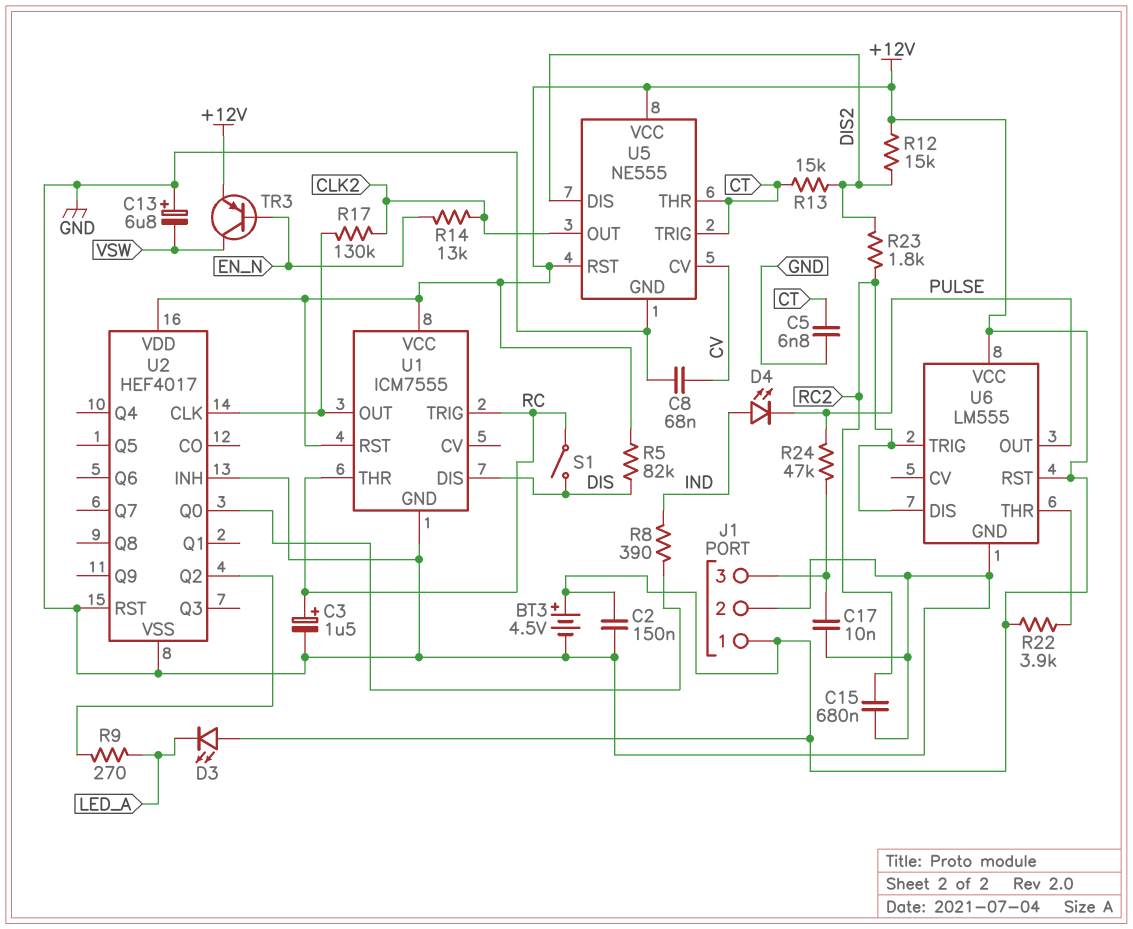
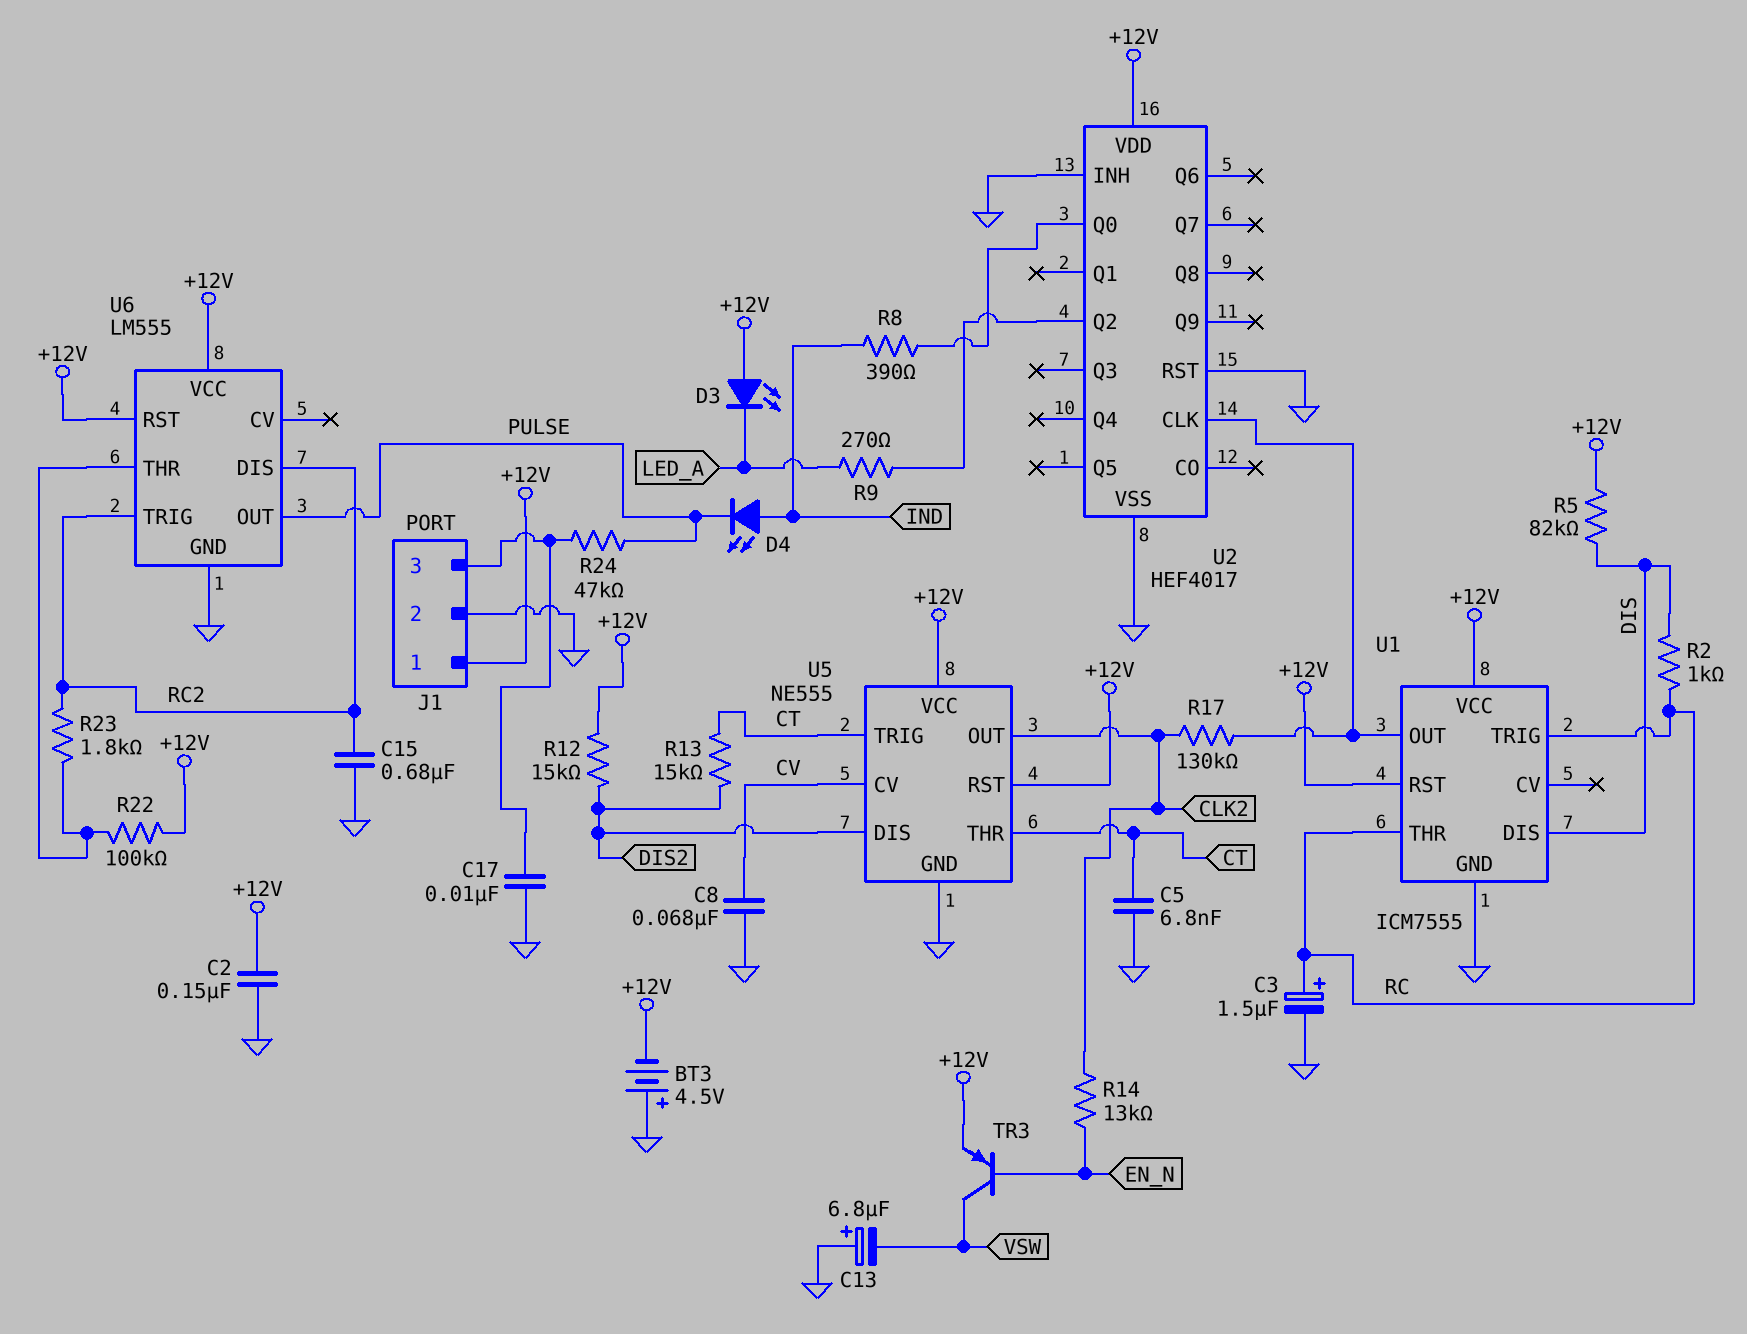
BT3: 4.5V (plus +12V, minus GND) -> 4.5V (plus GND, minus +12V)
R2: none -> 1k (DIS, RC)
R22: 3.9k (+12V, U6/THR) -> 100k (+12V, U6/THR)
R23: 1.8k (DIS2, RC2) -> 1.8k (RC2, U6/THR)
S1: switch (DIS, RC) -> none

